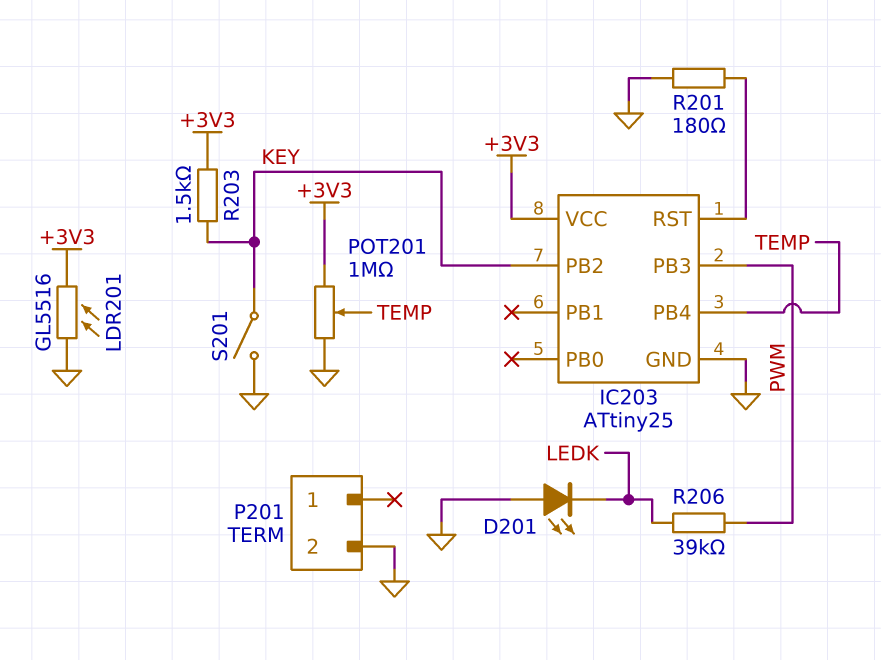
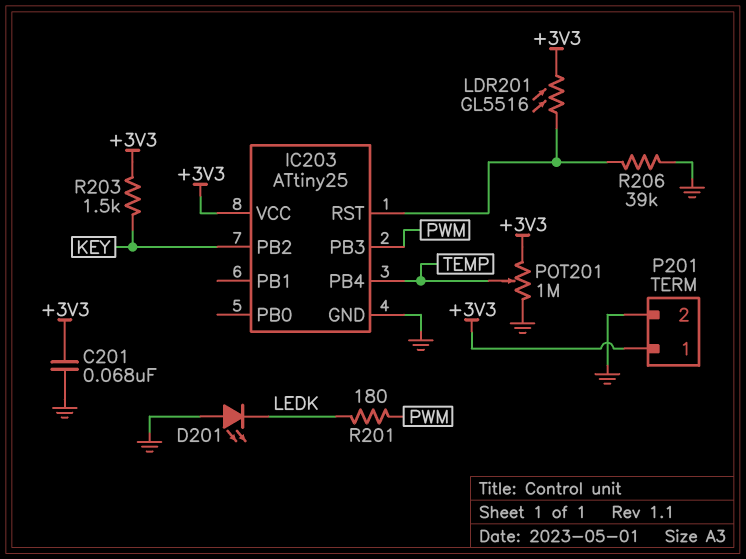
C201: none -> 68nF (+3V3, GND)
LDR201: GL5516 (+3V3, GND) -> GL5516 (+3V3, IC203/RST)
P201 pin 1: none -> +3V3
R201: 180 (GND, IC203/RST) -> 180 (LEDK, PWM)
R206: 39k (LEDK, PWM) -> 39k (GND, IC203/RST)
S201: switch (GND, KEY) -> none

